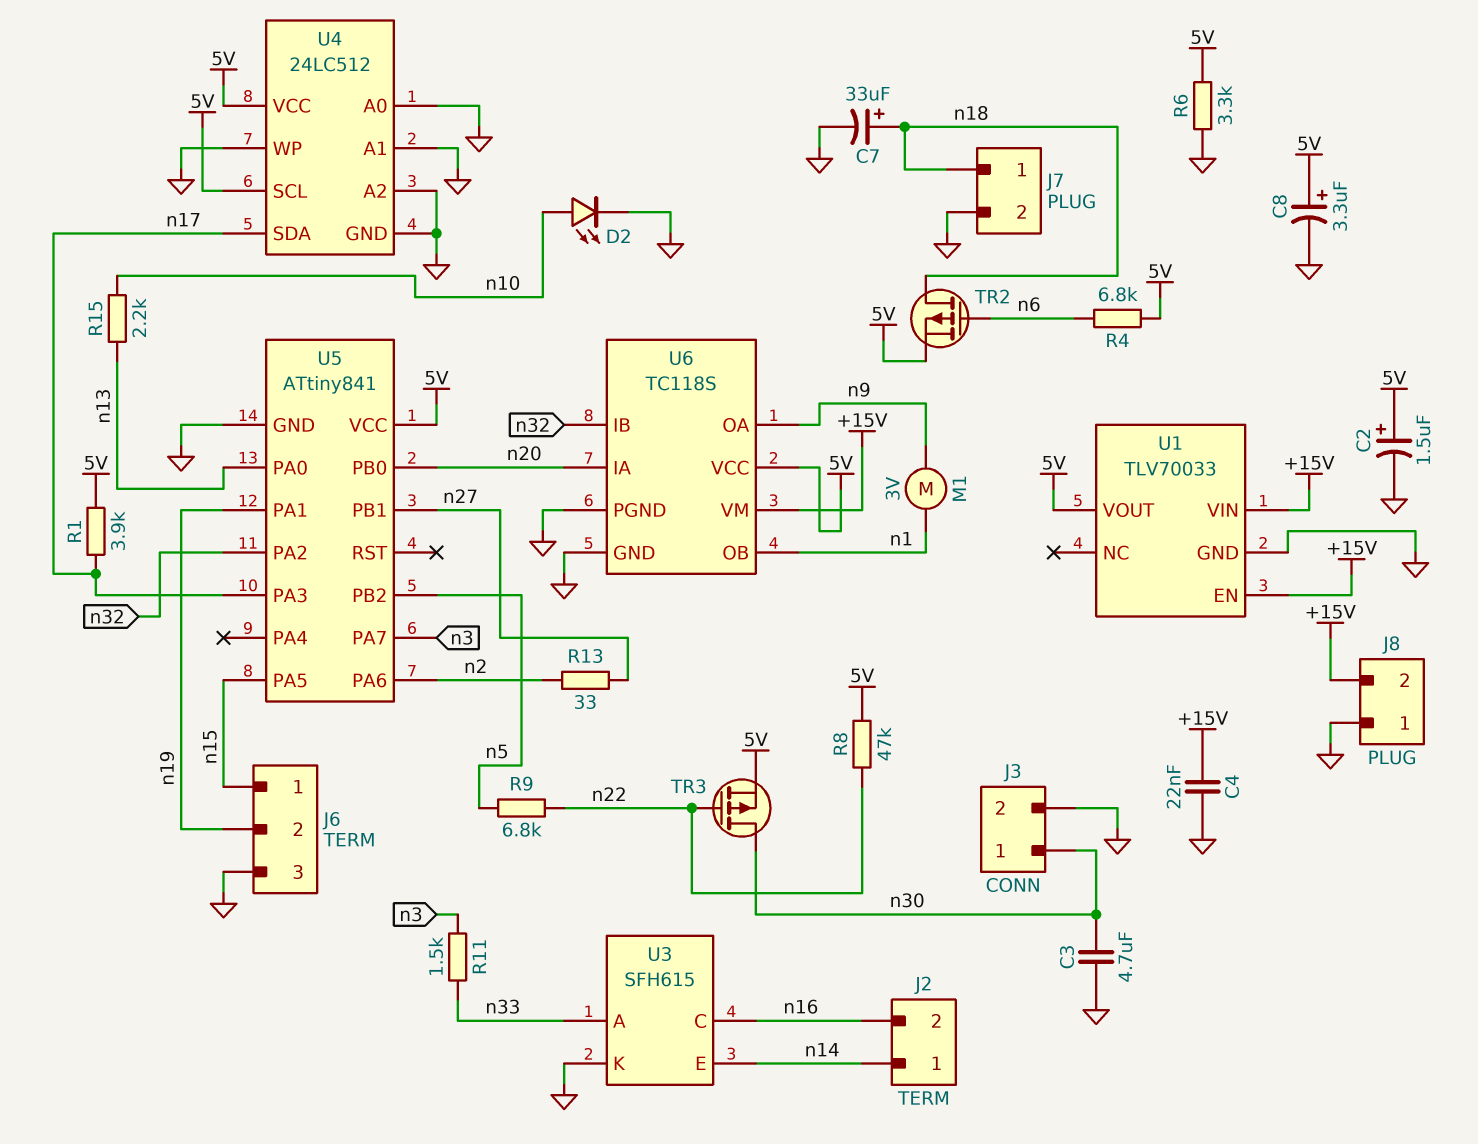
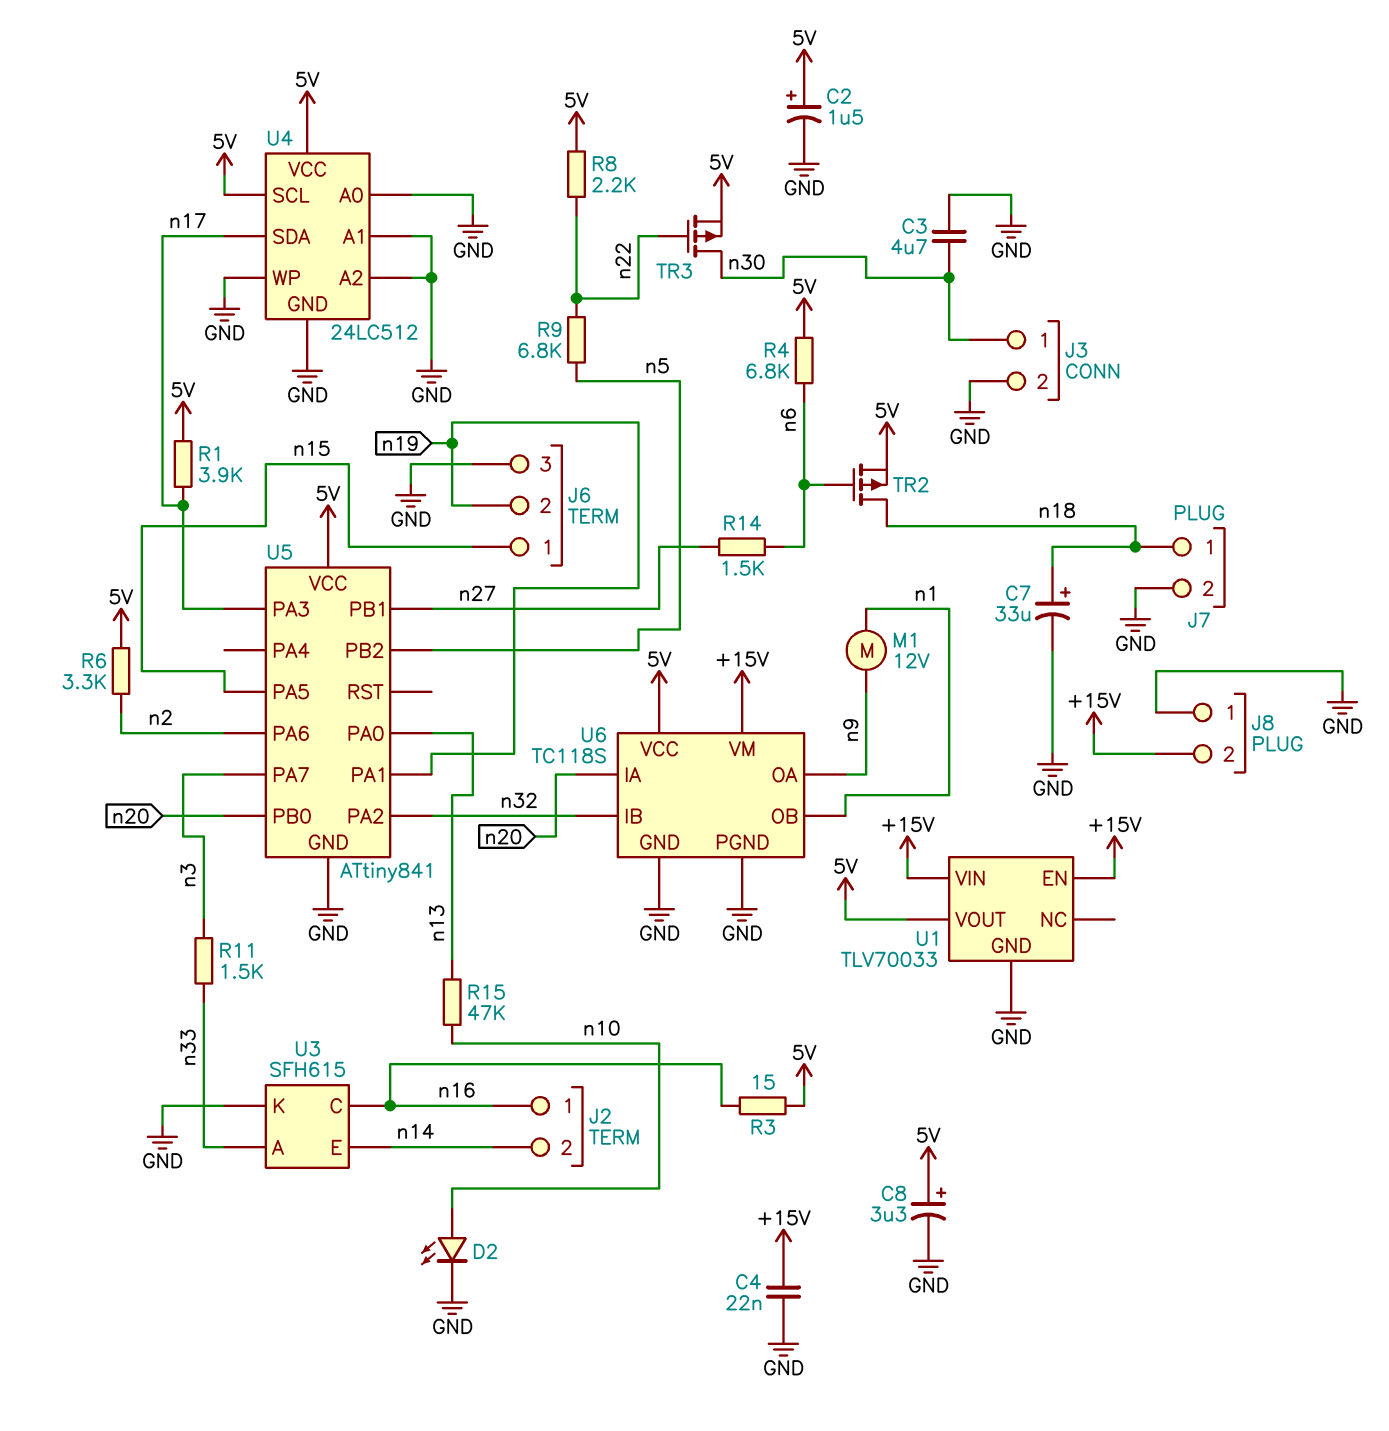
J2 pin 1: n14 -> n16
J2 pin 2: n16 -> n14
M1: motor 3V (n1, n9) -> motor 12V (n1, n9)
R3: none -> 15 (5V, n16)
R6: 3.3k (5V, GND) -> 3.3k (5V, n2)
R8: 47k (5V, n22) -> 2.2k (5V, n22)
R13: 33 (n2, n27) -> none
R14: none -> 1.5k (n6, n27)
R15: 2.2k (n10, n13) -> 47k (n10, n13)

